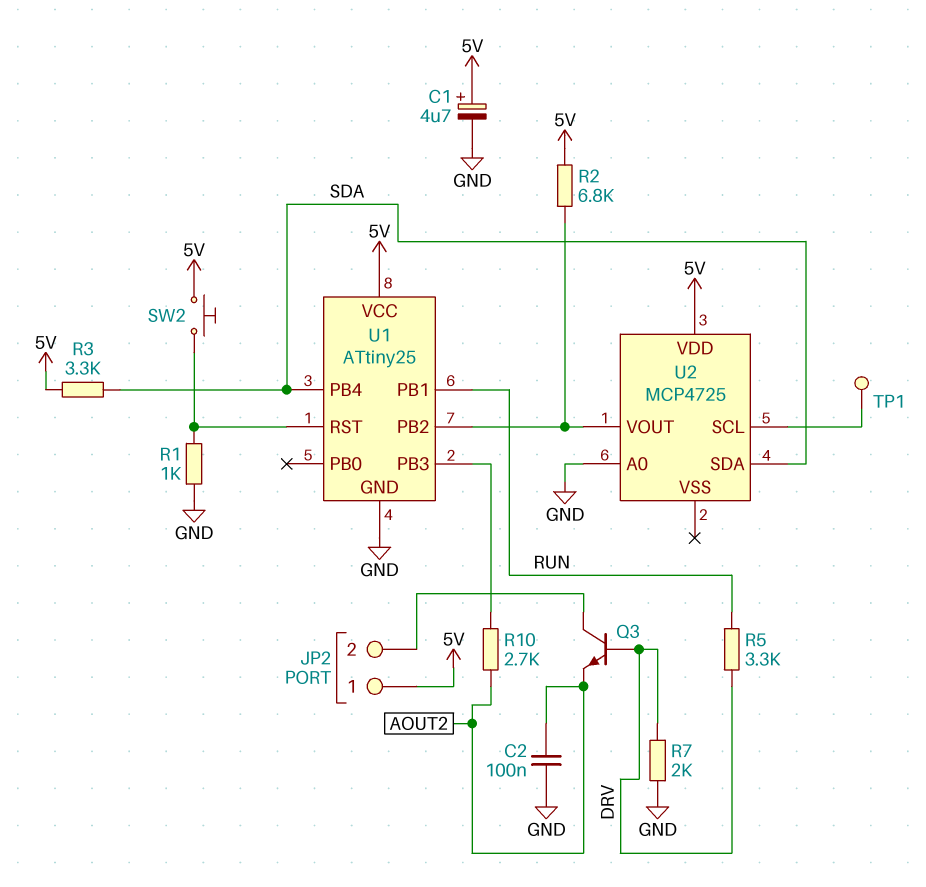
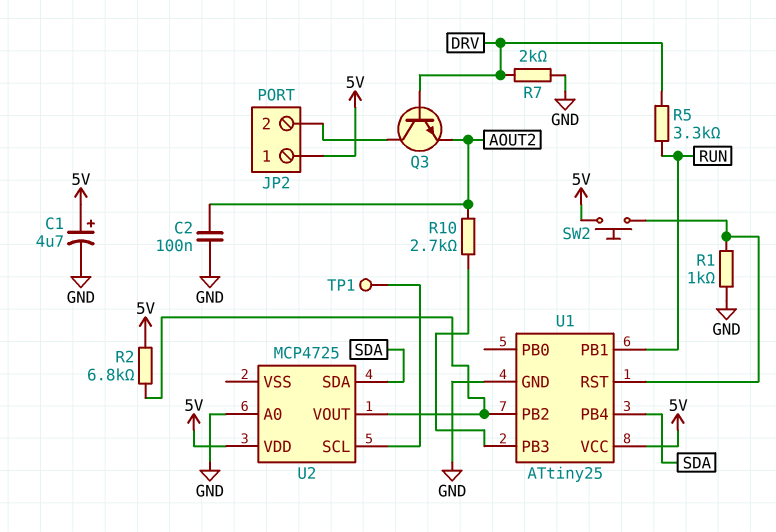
R3: 3.3k (5V, SDA) -> none

